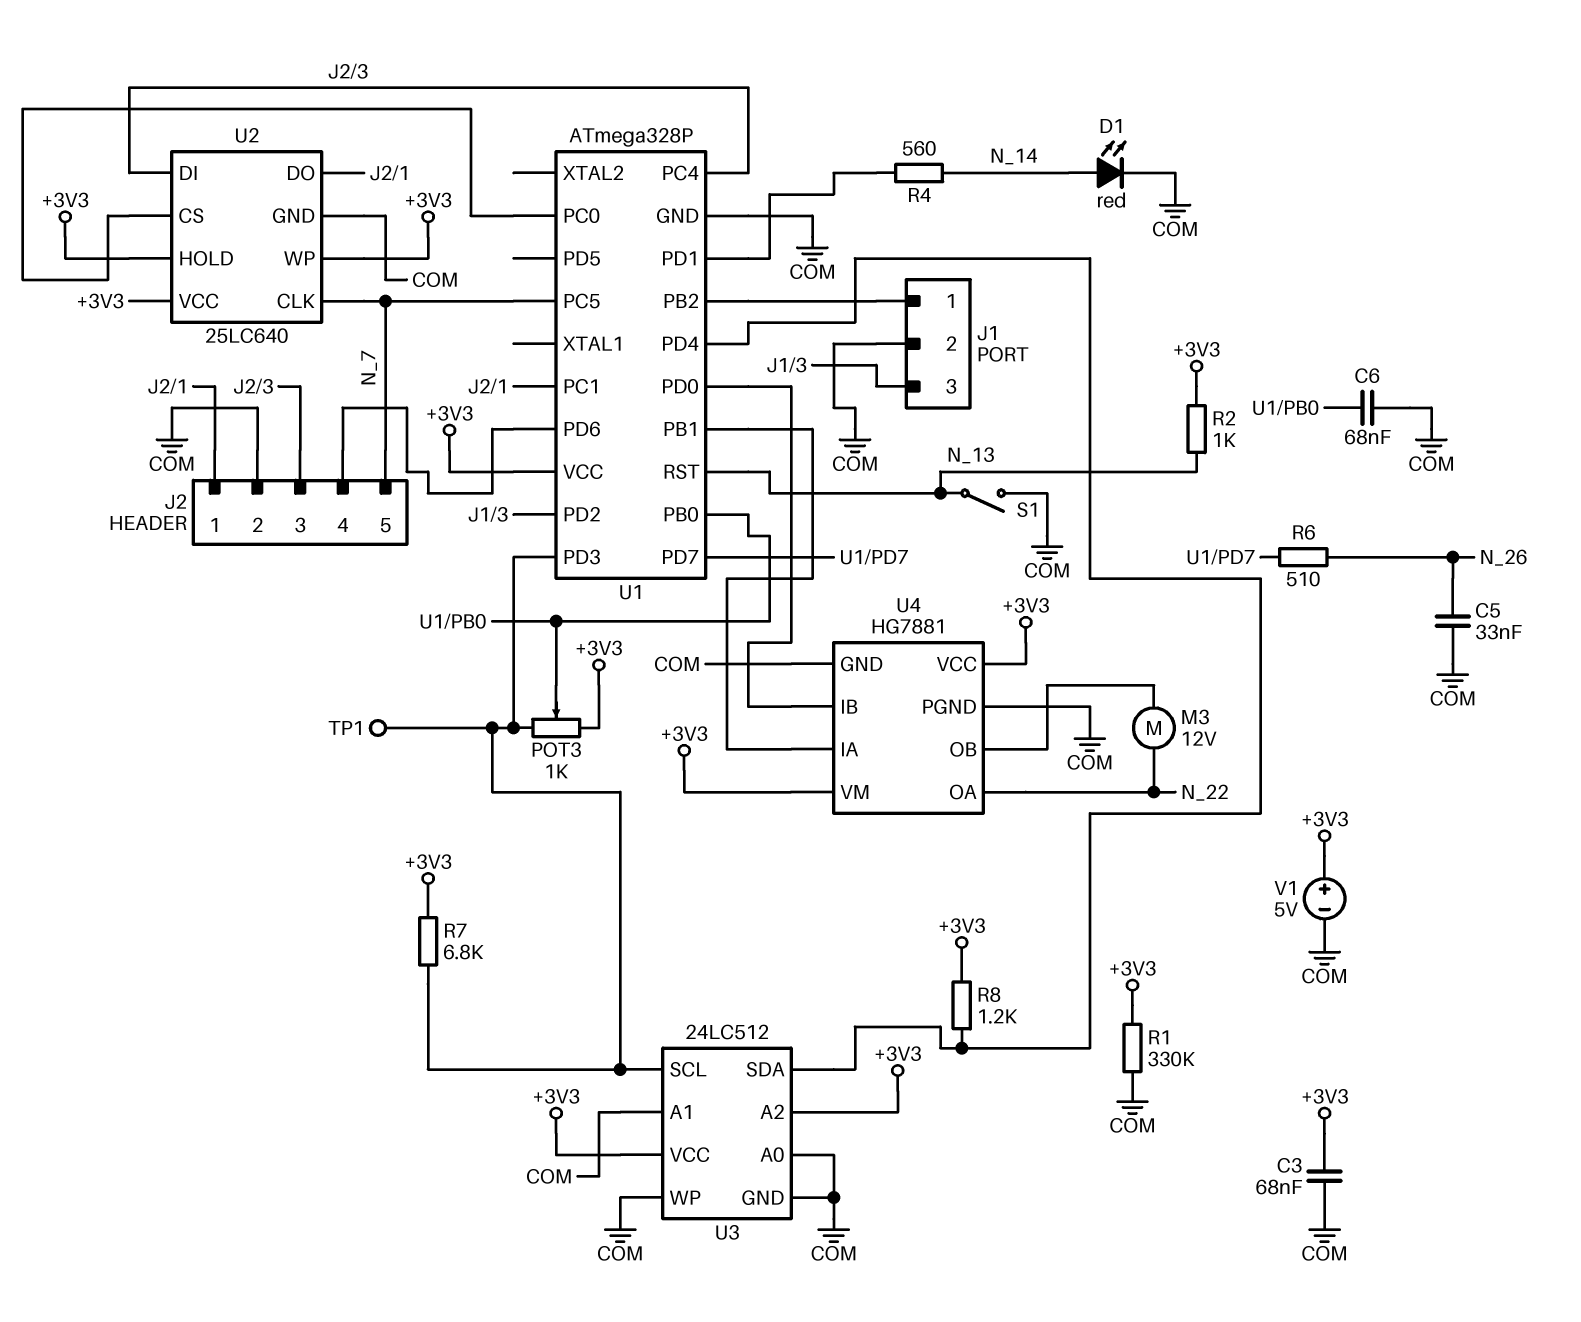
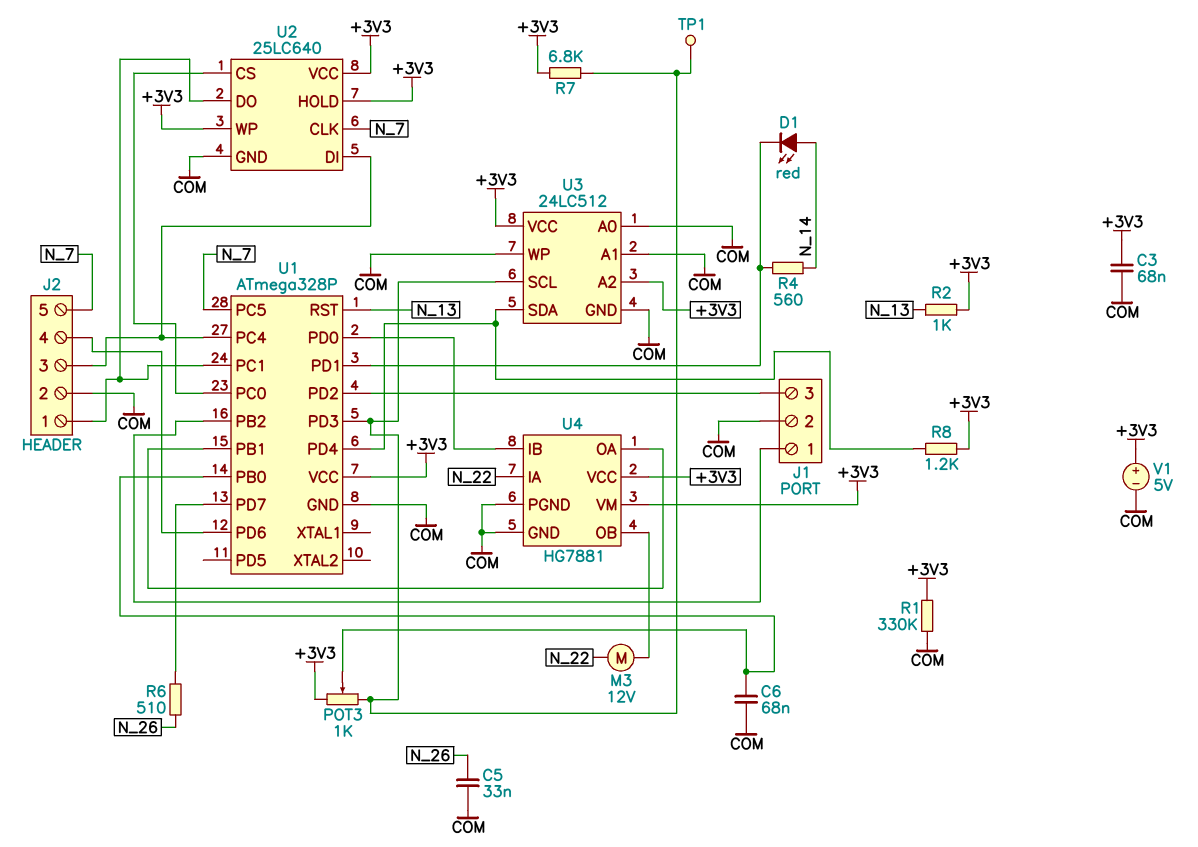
D1: LED red (A N_14, K COM) -> LED red (A N_14, K U1/PD1)
S1: switch (COM, N_13) -> none
U4 pin IA: U1/PB1 -> N_22
U4 pin OA: N_22 -> U1/PB1

